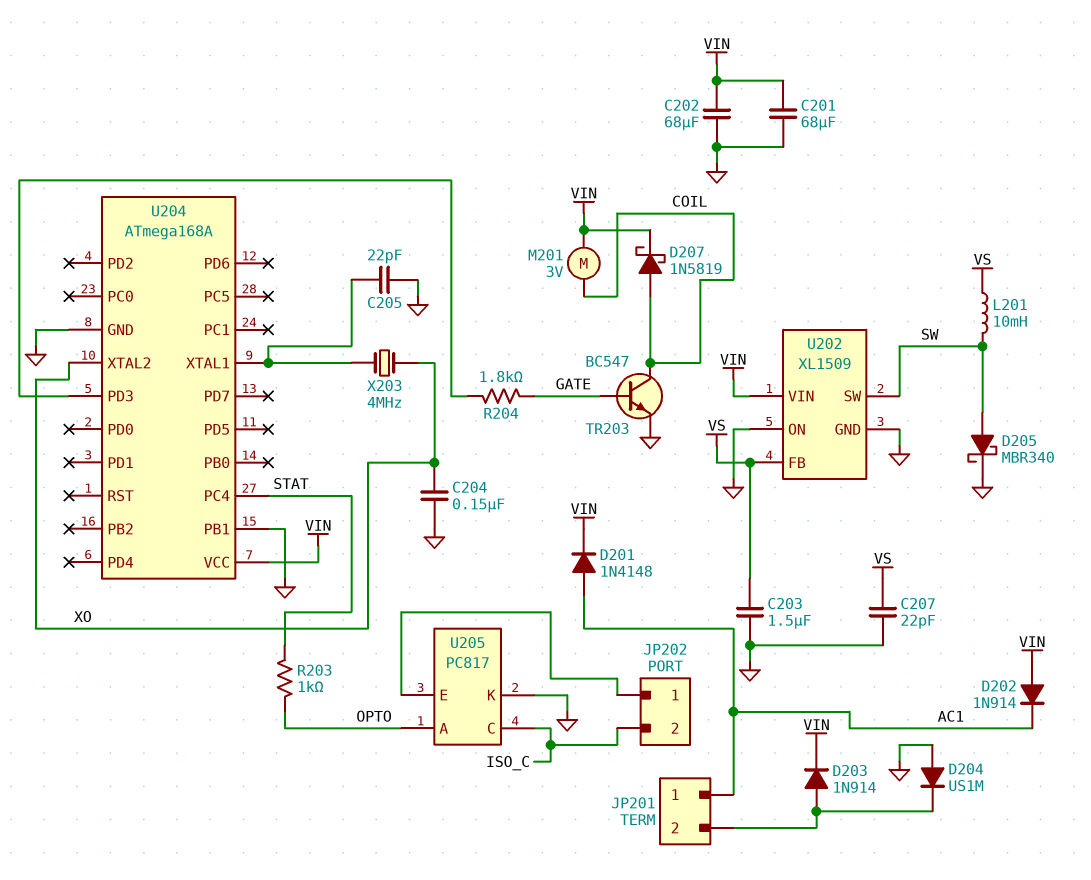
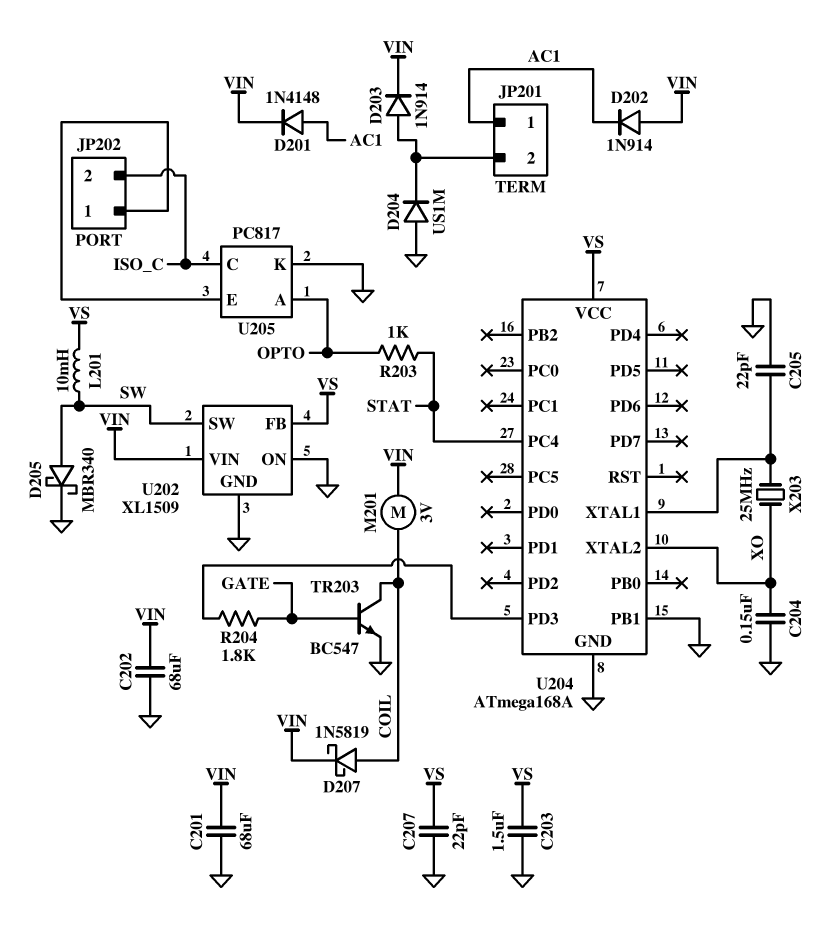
U204 pin VCC: VIN -> VS
X203: 4MHz (U204/XTAL1, XO) -> 25MHz (U204/XTAL1, XO)

